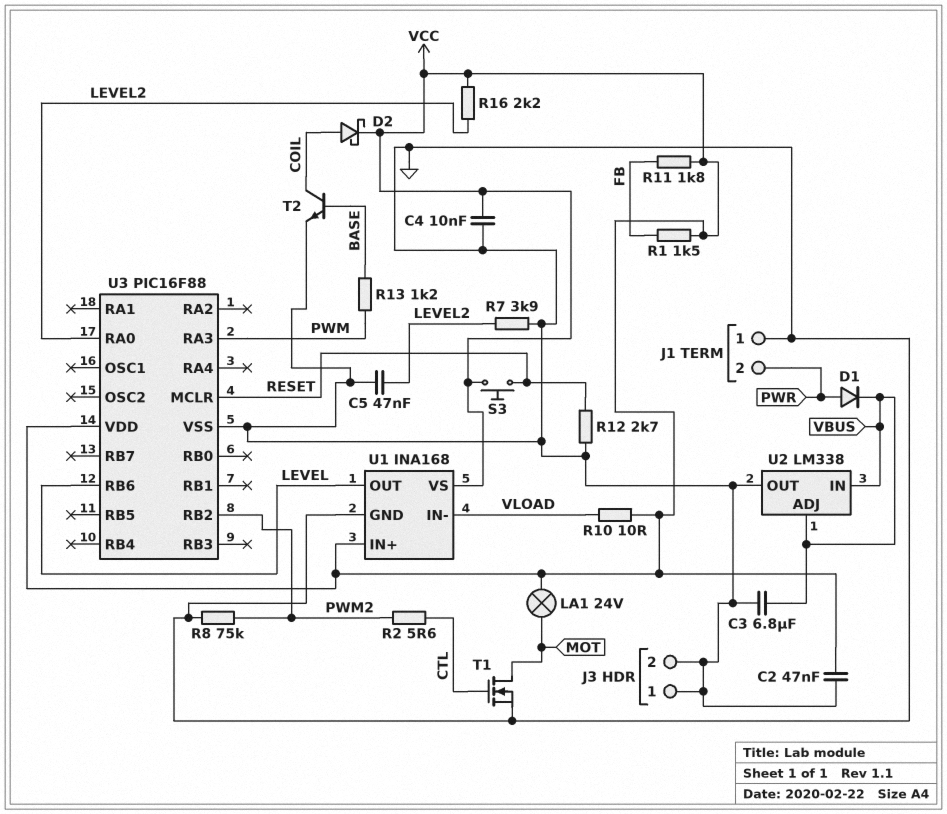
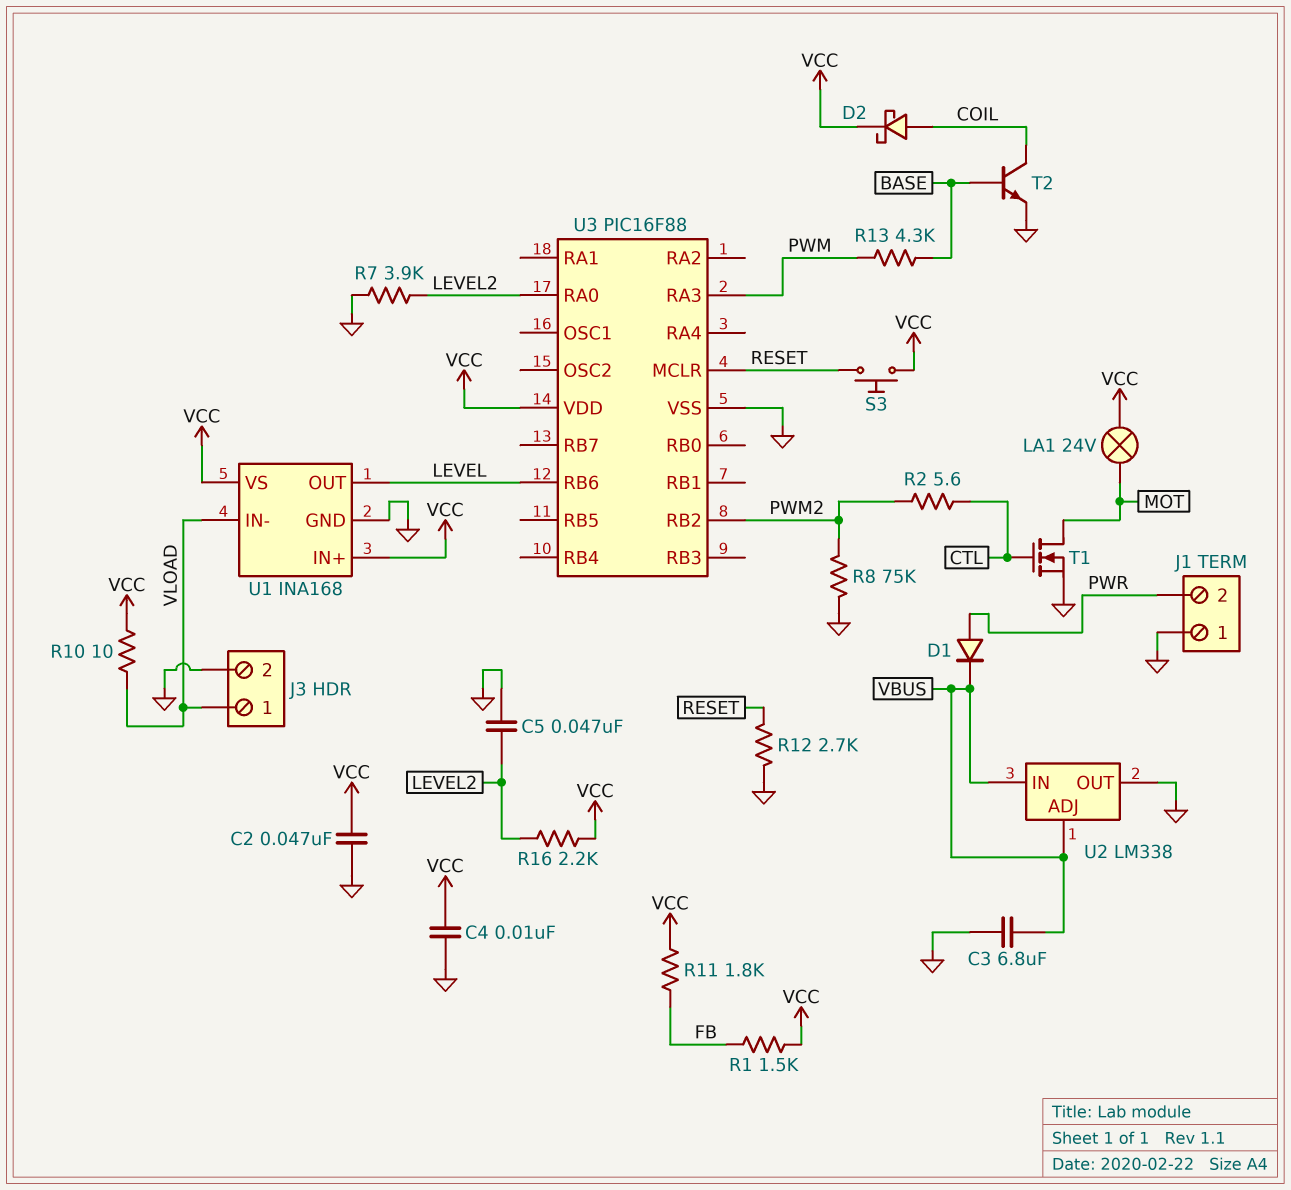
J3 pin 1: GND -> VLOAD
R13: 1.2k (BASE, PWM) -> 4.3k (BASE, PWM)

